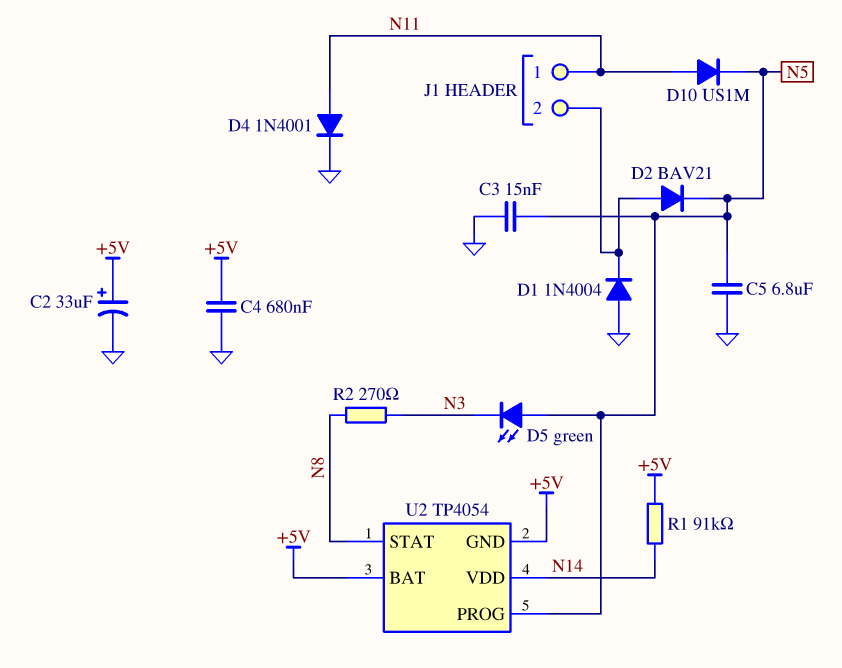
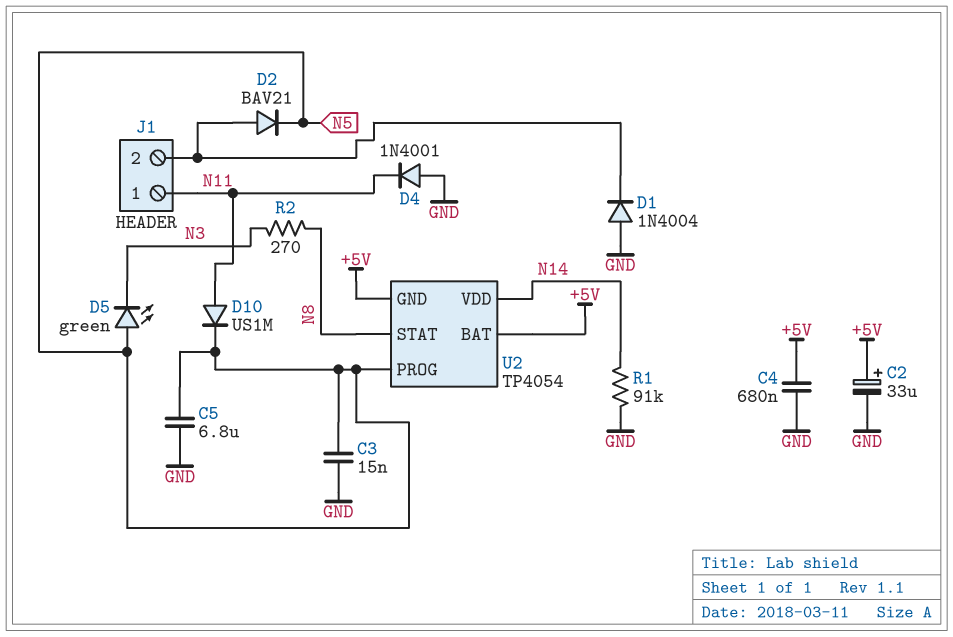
D4: diode 1N4001 (A N11, K GND) -> diode 1N4001 (A GND, K N11)
R1: 91k (+5V, N14) -> 91k (GND, N14)

